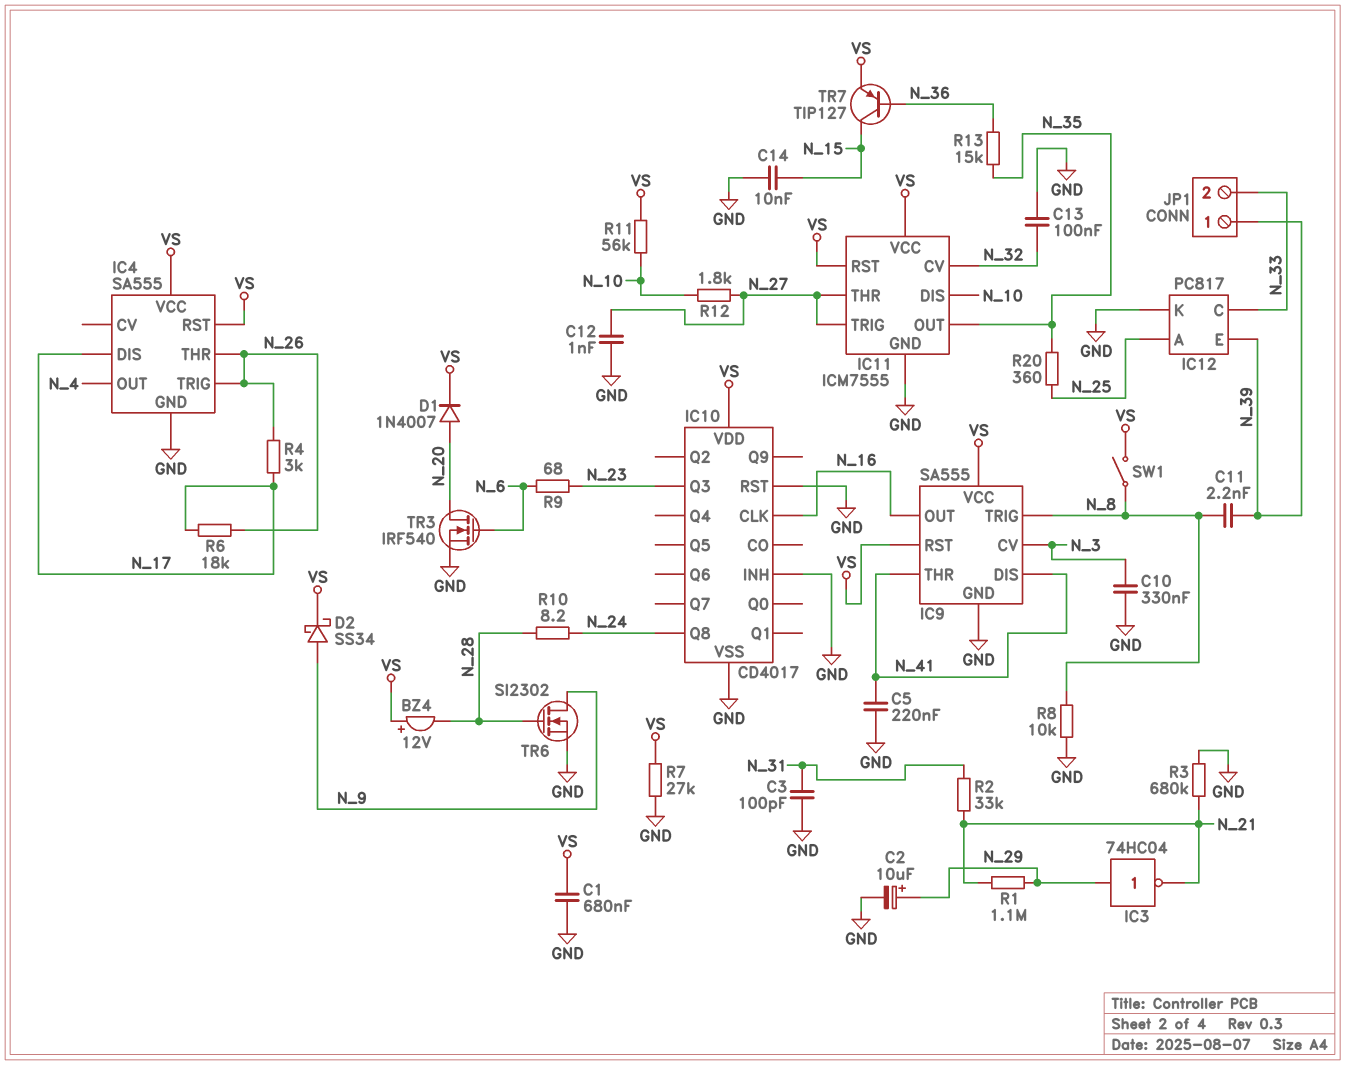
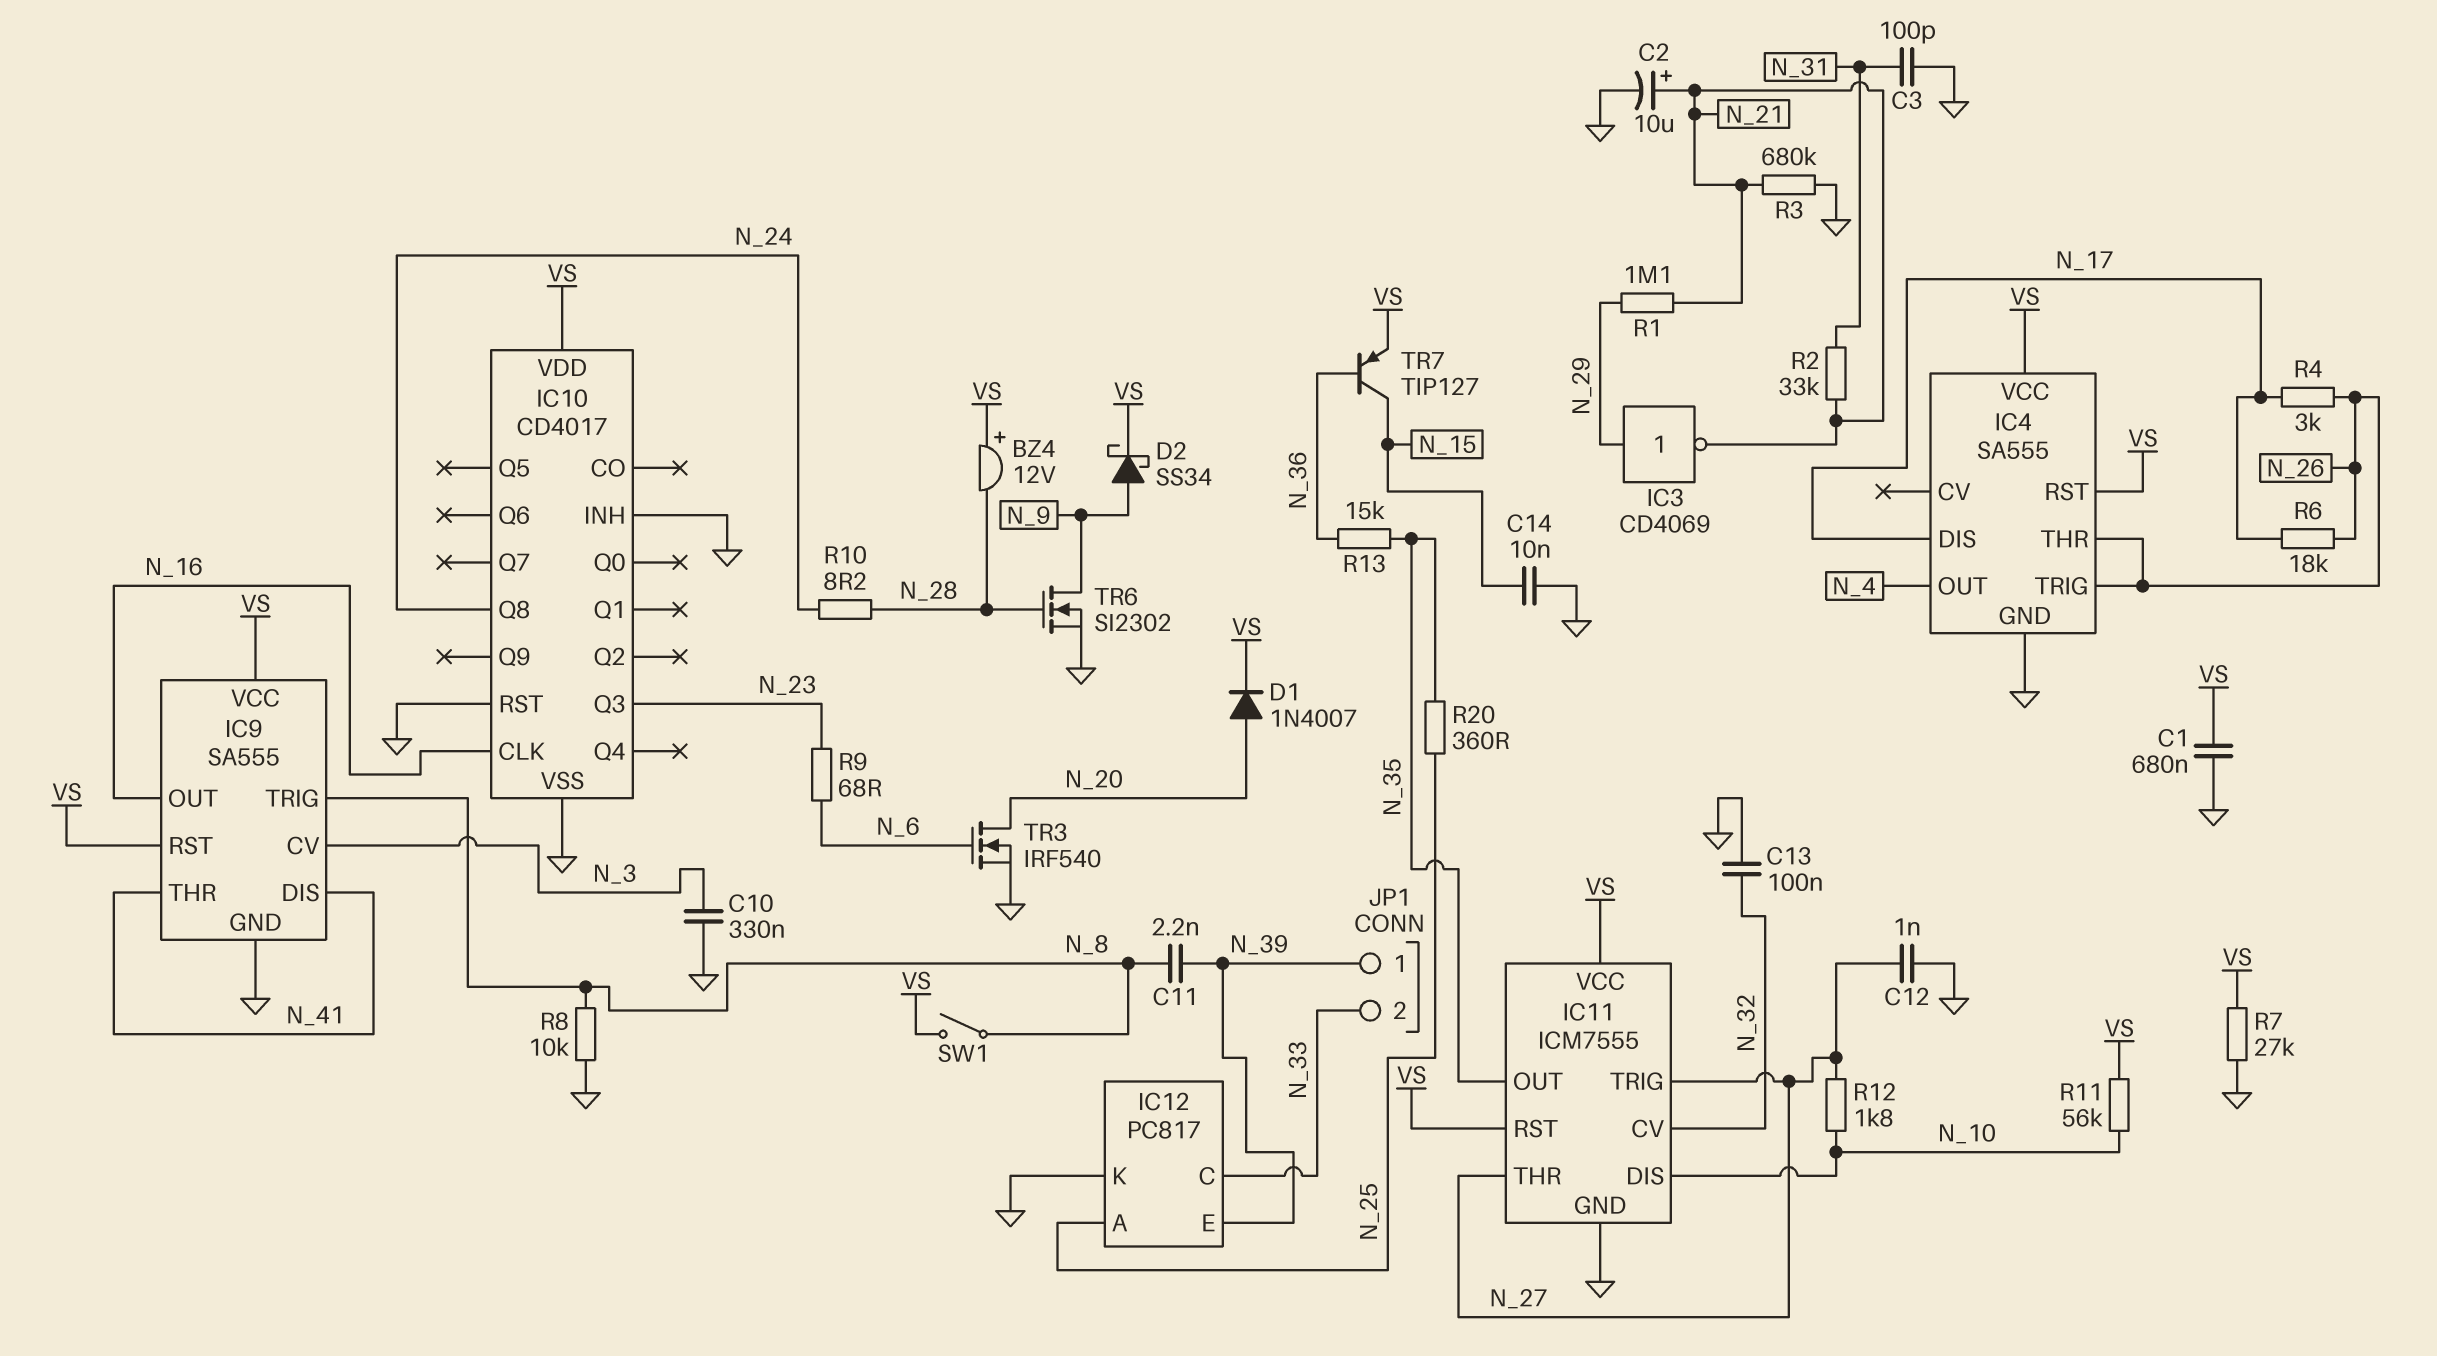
C2: 10uF (plus N_29, minus GND) -> 10uF (plus N_21, minus GND)
C5: 220nF (GND, N_41) -> none
IC3: NOT 74HC04 (in N_29, out N_21) -> NOT CD4069 (in N_29, out N_21)

